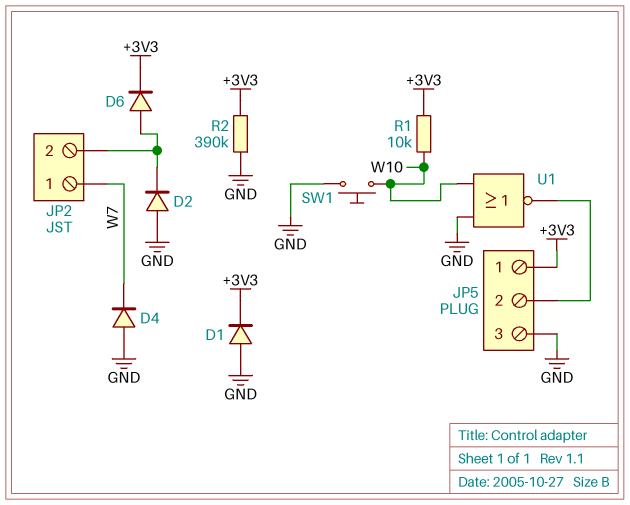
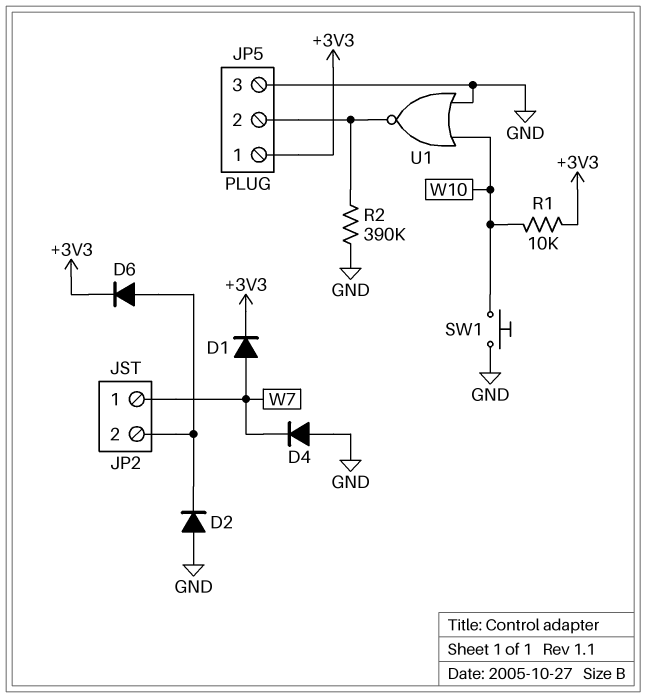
D1: diode (A GND, K +3V3) -> diode (A W7, K +3V3)
R2: 390k (+3V3, GND) -> 390k (GND, JP5/2)

